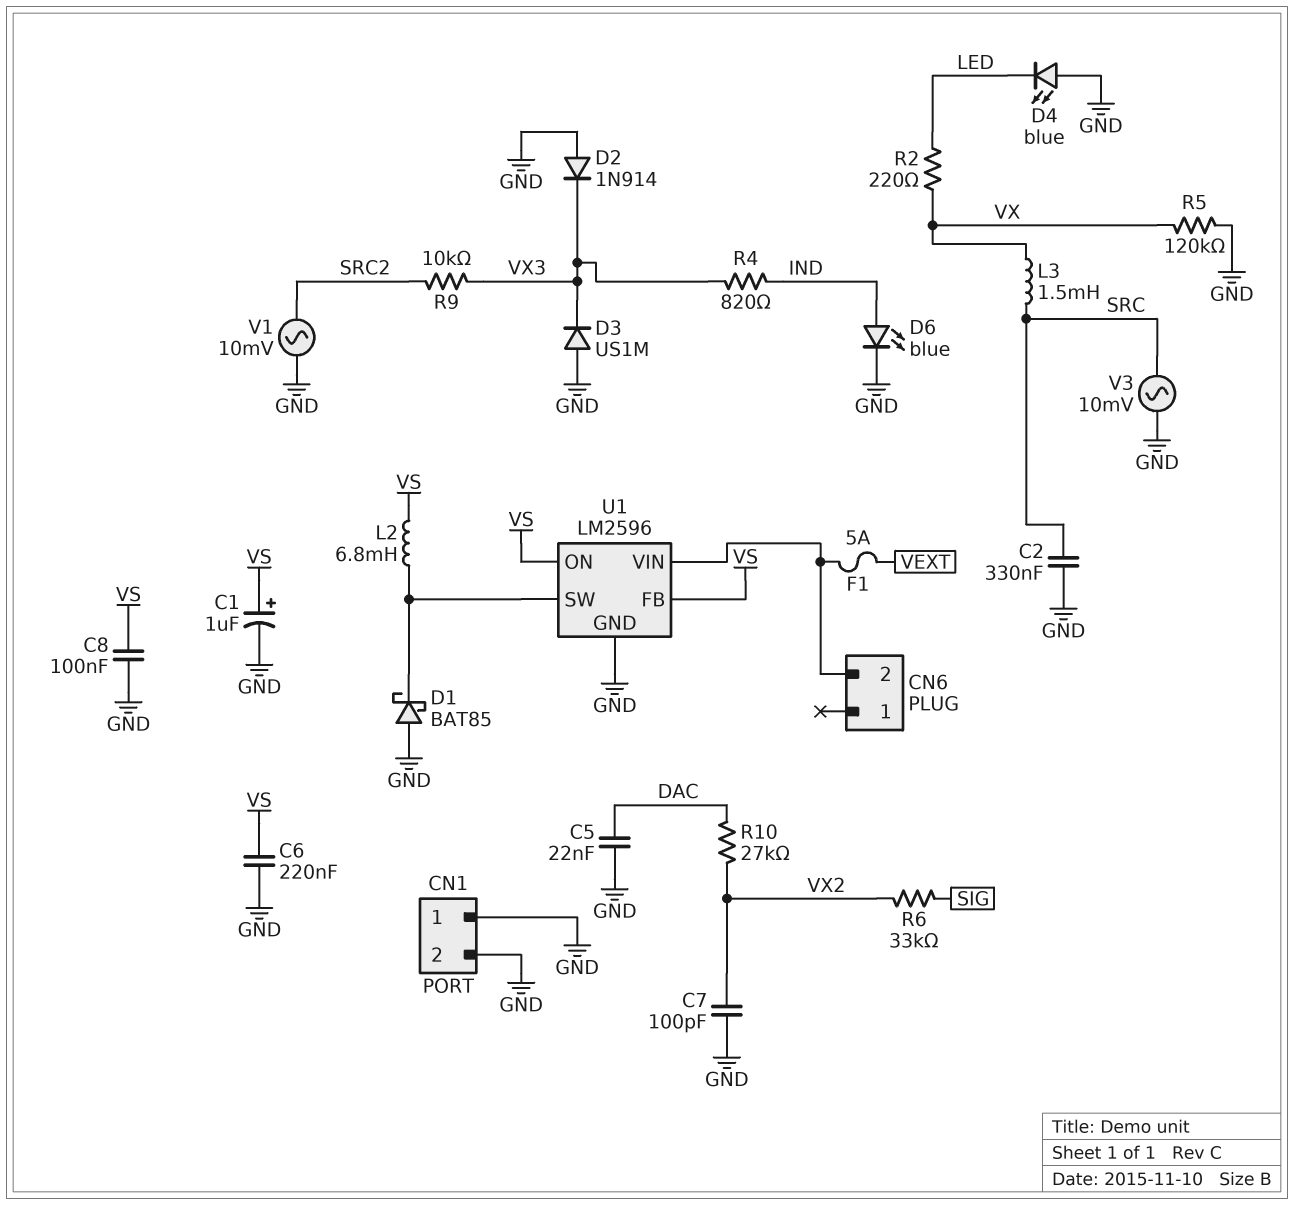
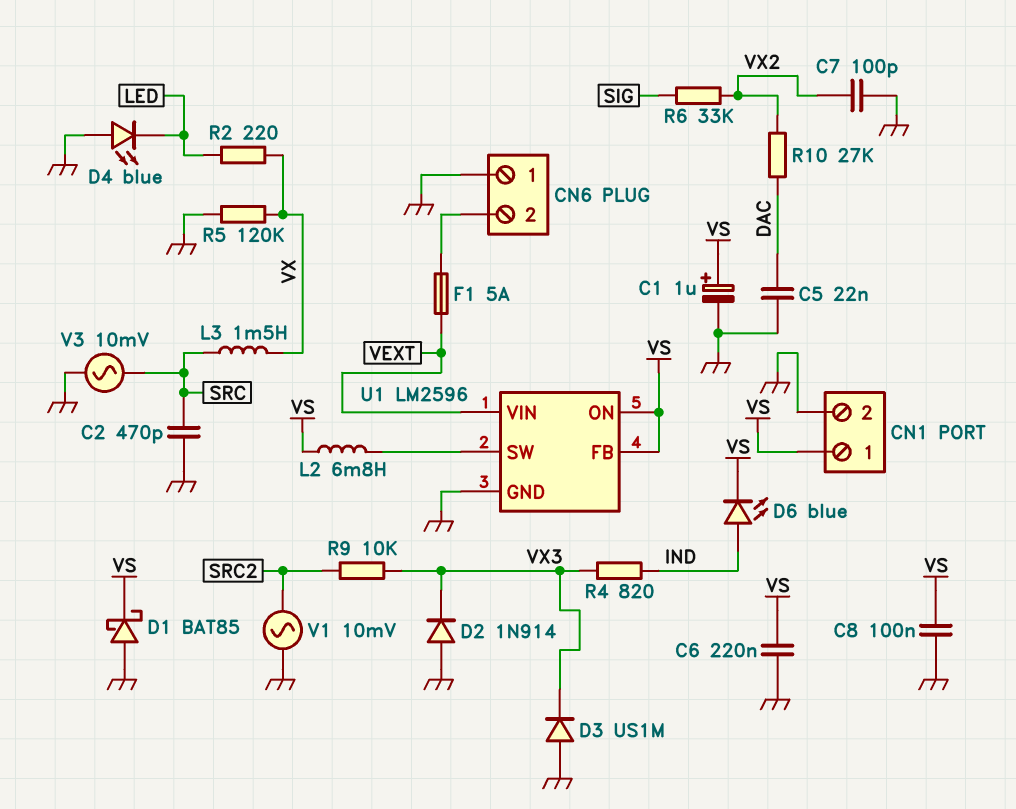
C2: 330nF (GND, SRC) -> 470pF (GND, SRC)
CN1 pin 1: GND -> VS
CN6 pin 1: none -> GND
D1: schottky BAT85 (A GND, K U1/SW) -> schottky BAT85 (A GND, K VS)
D6: LED blue (A IND, K GND) -> LED blue (A IND, K VS)
U1 pin VIN: CN6/2 -> VEXT

